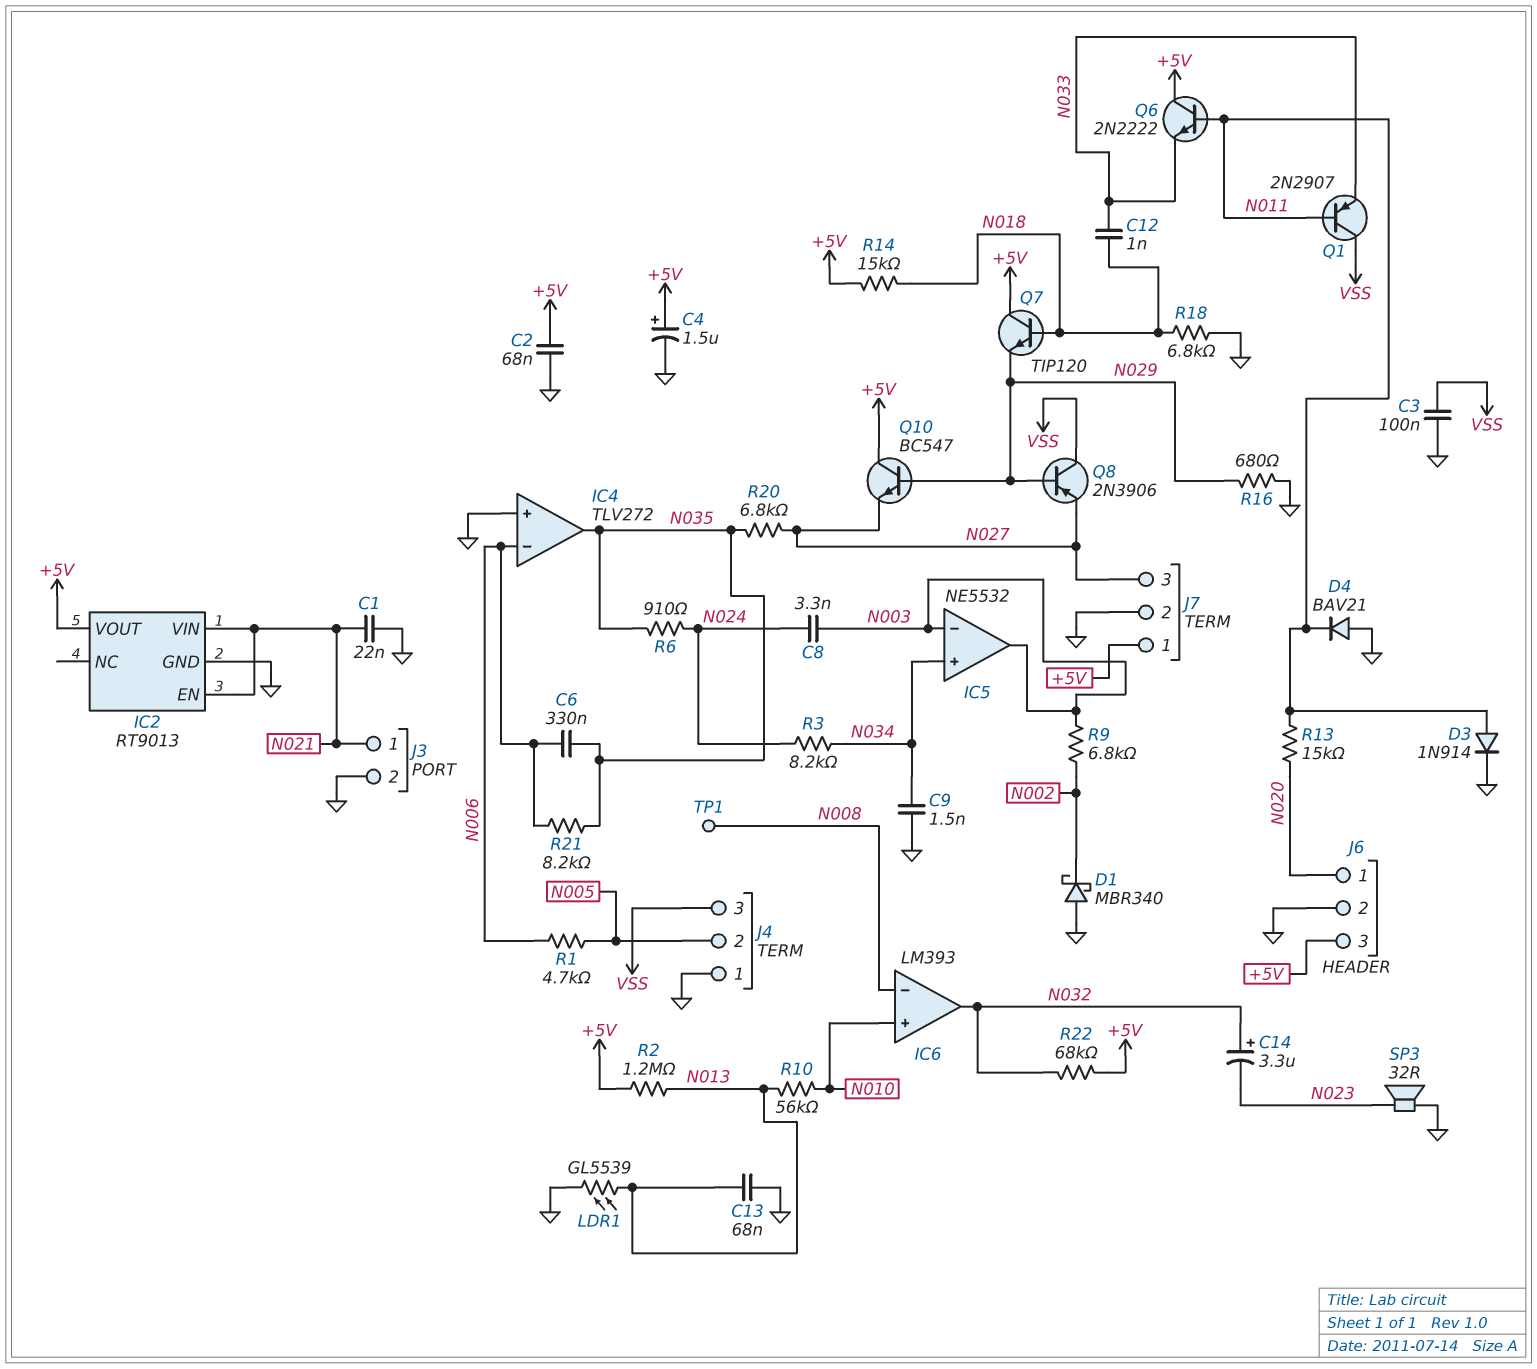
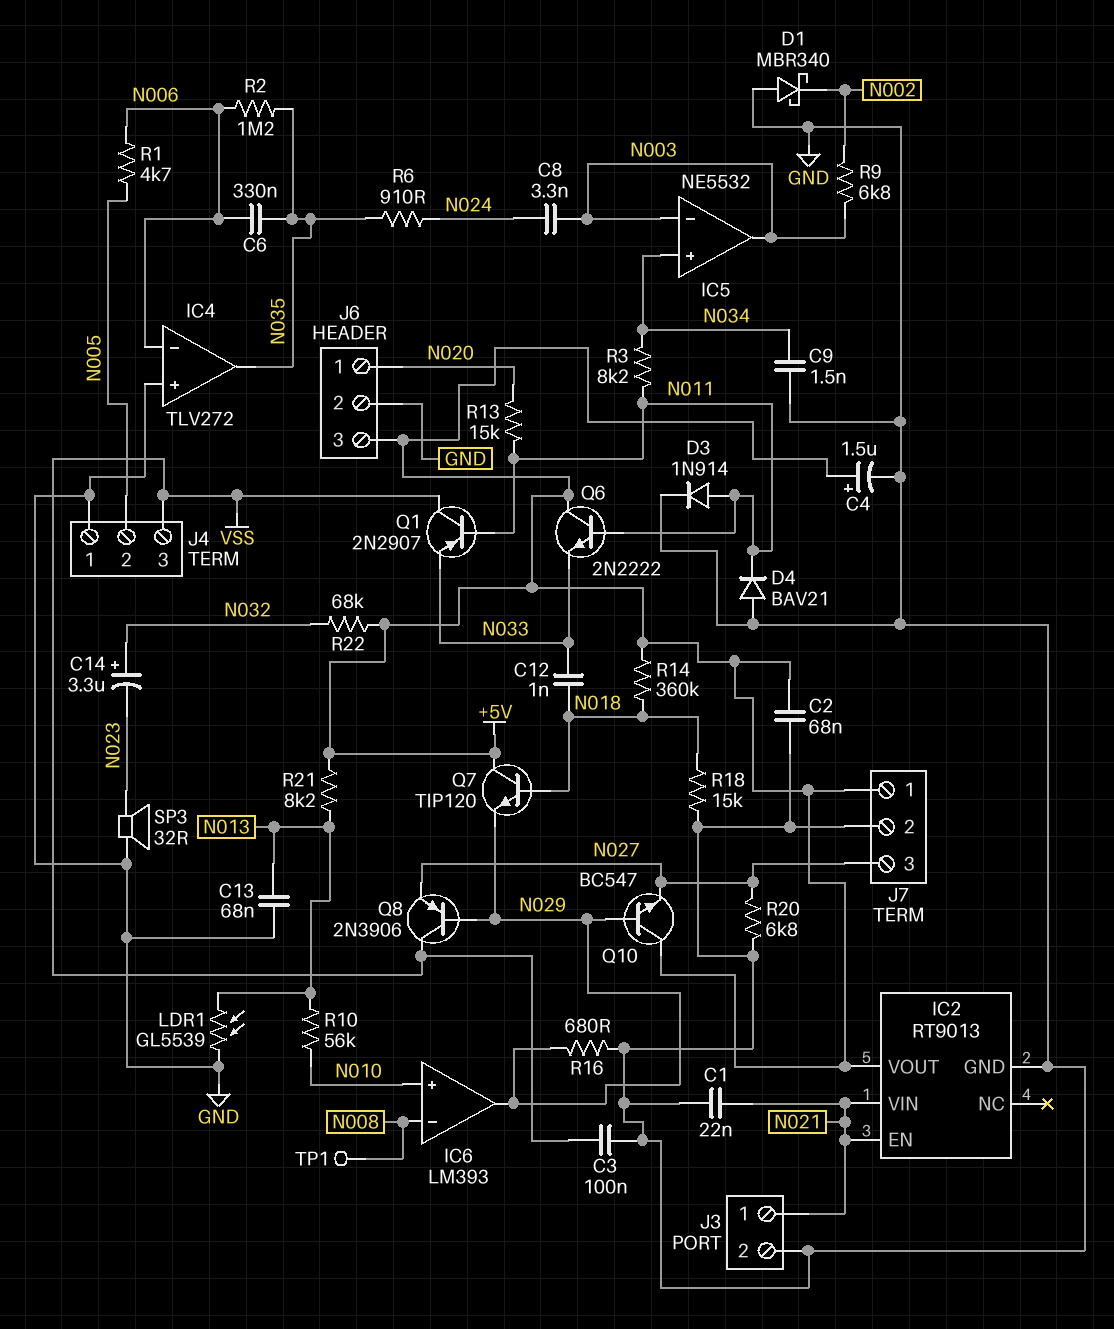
IC6 pin out: N032 -> N029
R2: 1.2M (+5V, N013) -> 1.2M (N006, N035)
R3: 8.2k (N024, N034) -> 8.2k (N011, N034)
R14: 15k (+5V, N018) -> 360k (+5V, N018)
R18: 6.8k (GND, N018) -> 15k (GND, N018)
R20: 6.8k (N027, N035) -> 6.8k (GND, N027)
R21: 8.2k (N006, N035) -> 8.2k (+5V, N013)

